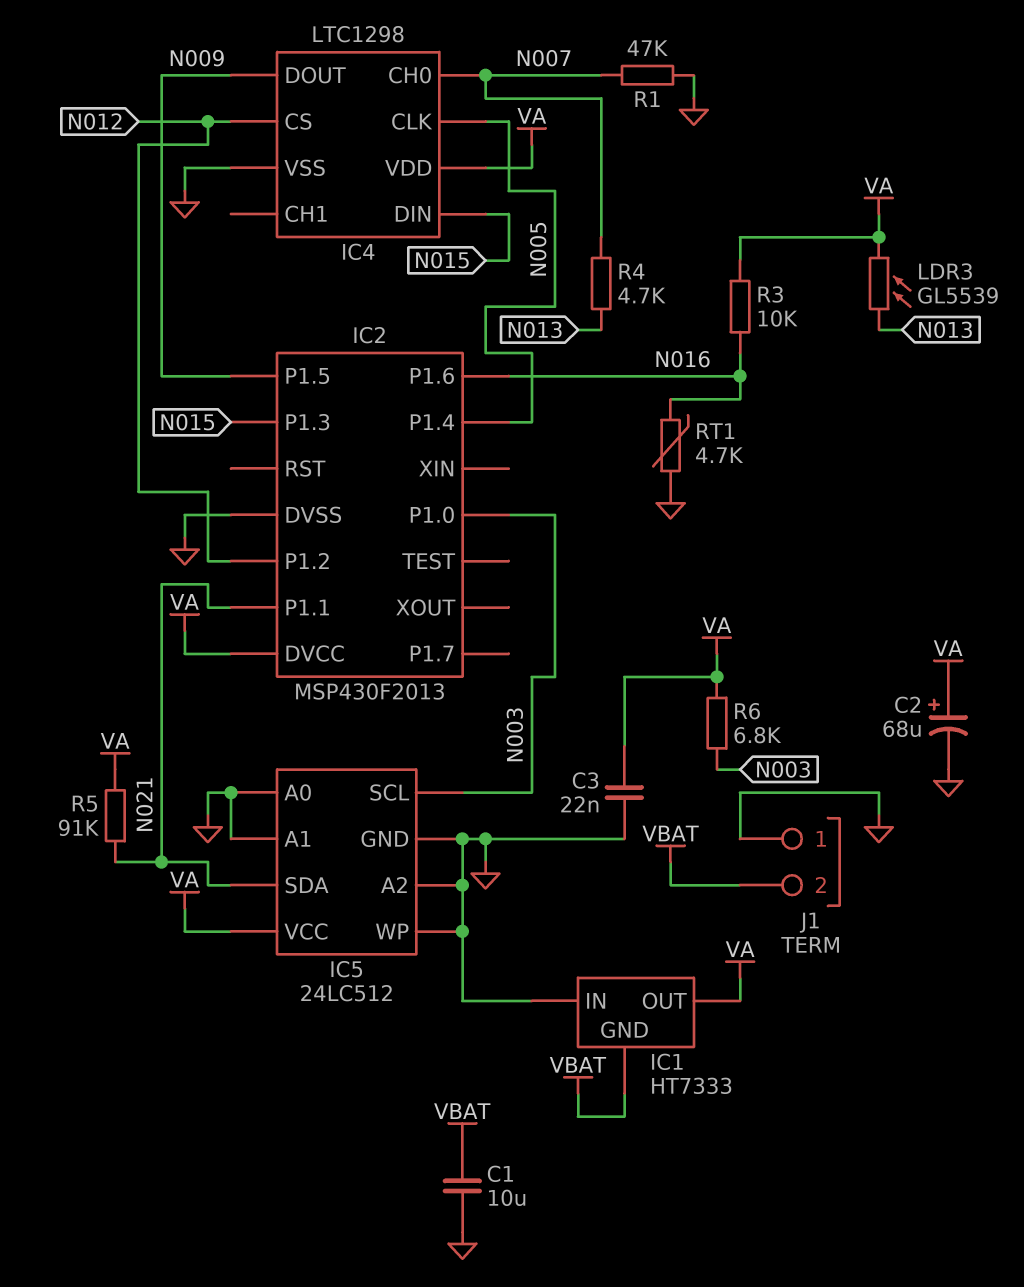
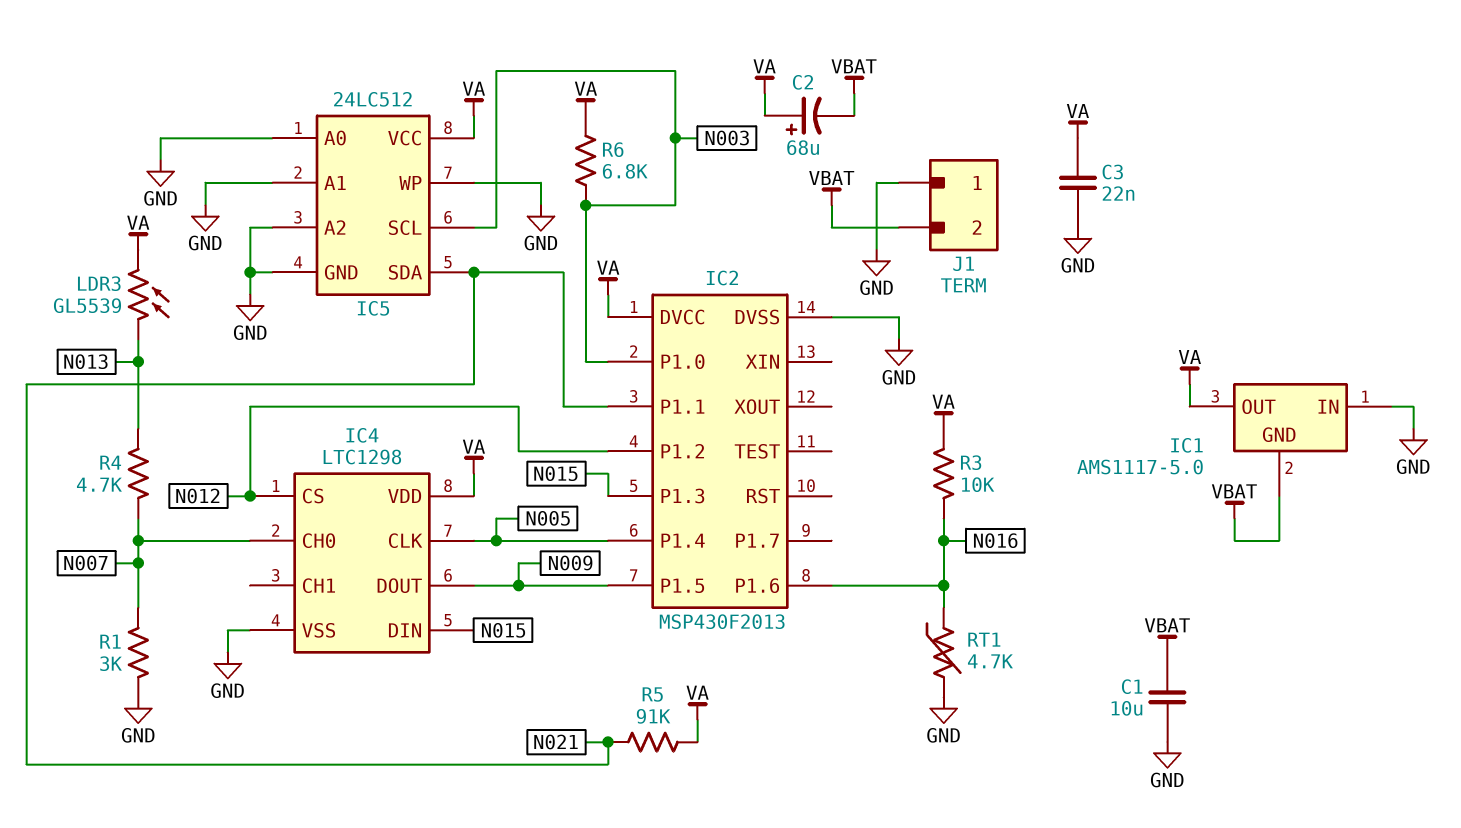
C2: 68uF (plus VA, minus GND) -> 68uF (plus VA, minus VBAT)
IC1: HT7333 -> AMS1117-5.0
R1: 47k (GND, N007) -> 3k (GND, N007)

